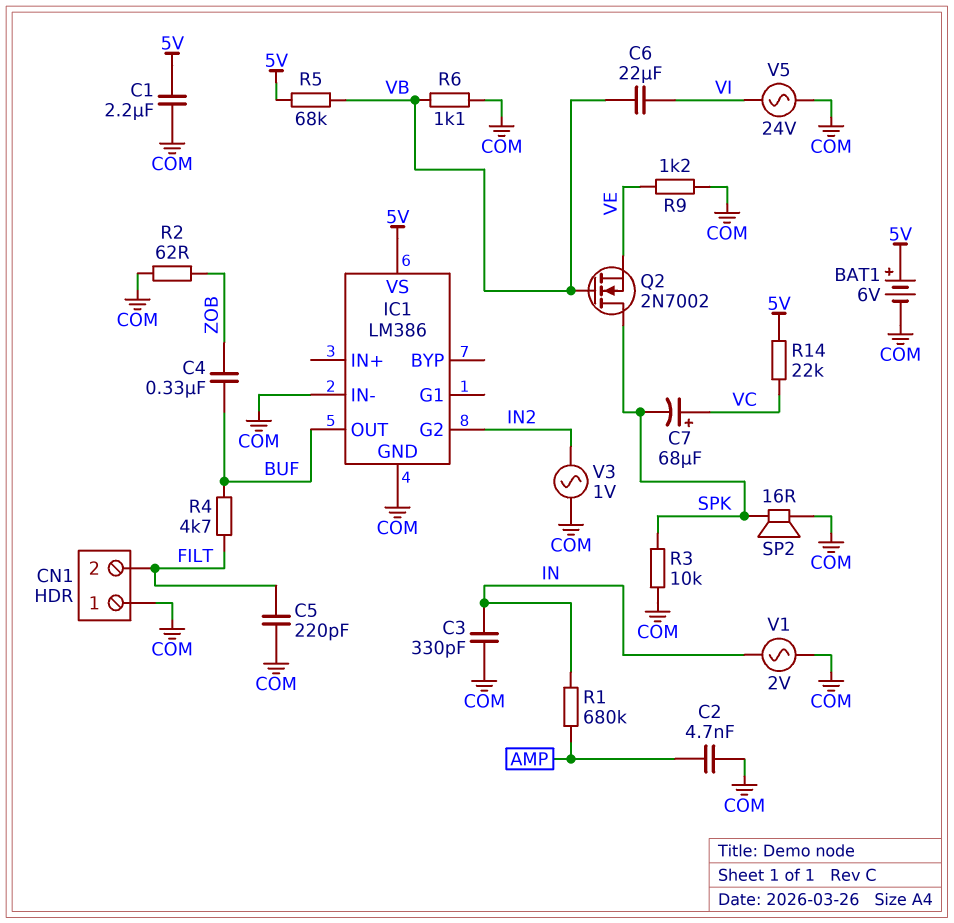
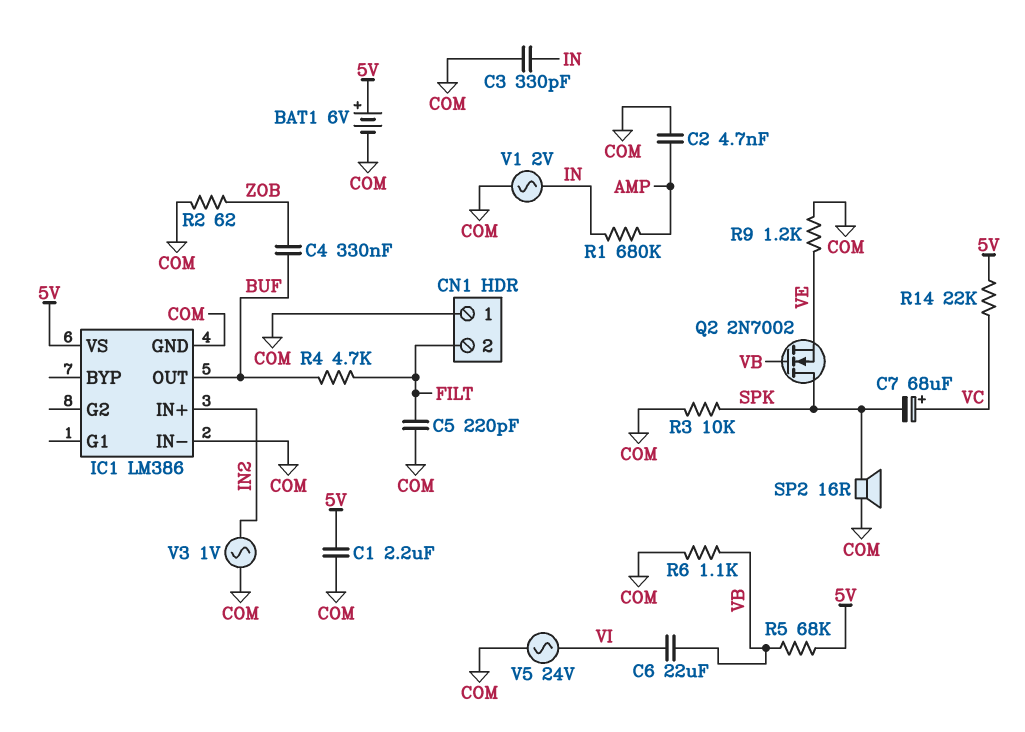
IC1 pin G2: IN2 -> none
IC1 pin IN+: none -> IN2

